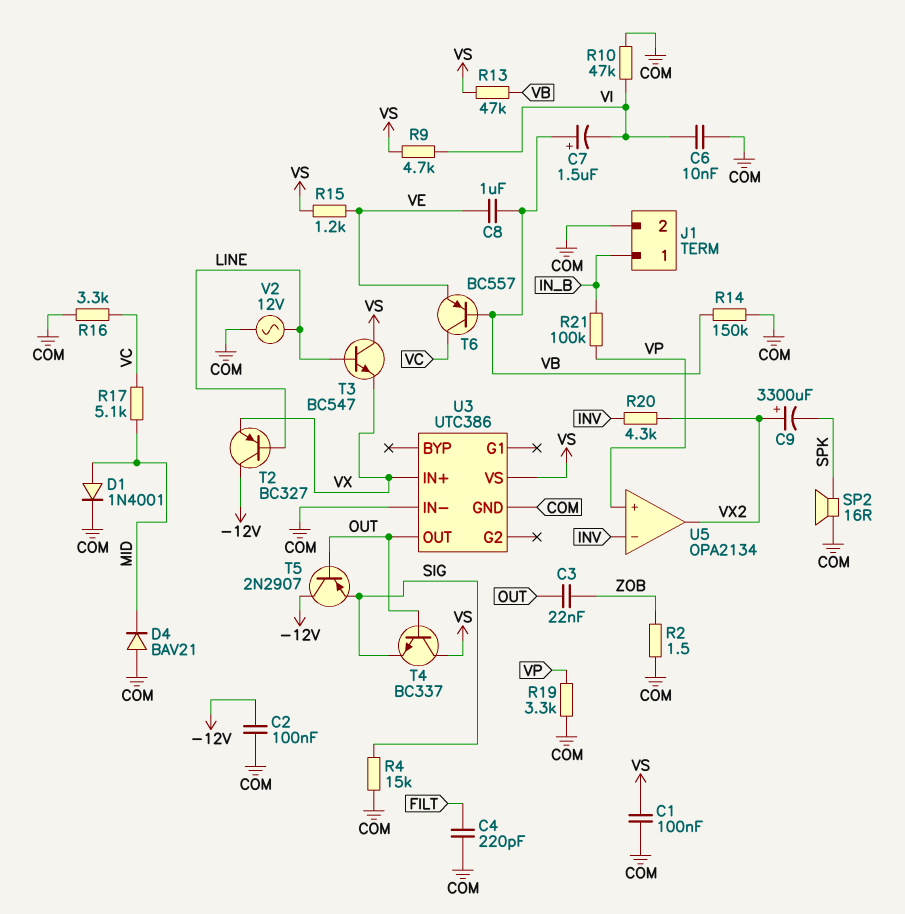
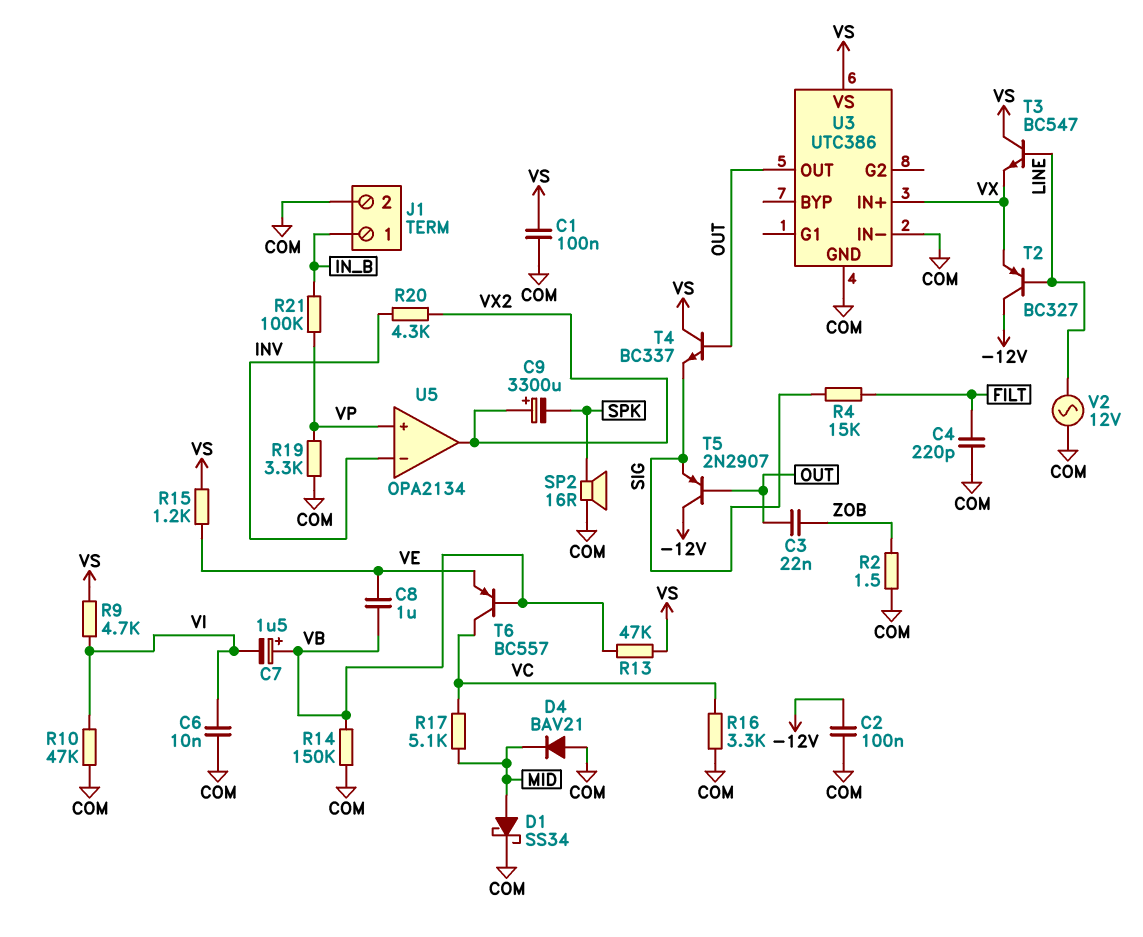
D1: diode 1N4001 (A MID, K COM) -> schottky SS34 (A MID, K COM)
R4: 15k (COM, SIG) -> 15k (FILT, SIG)

